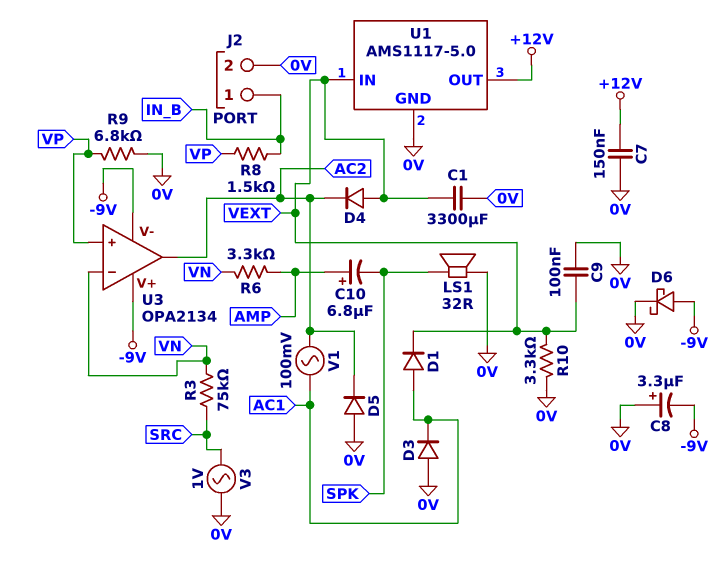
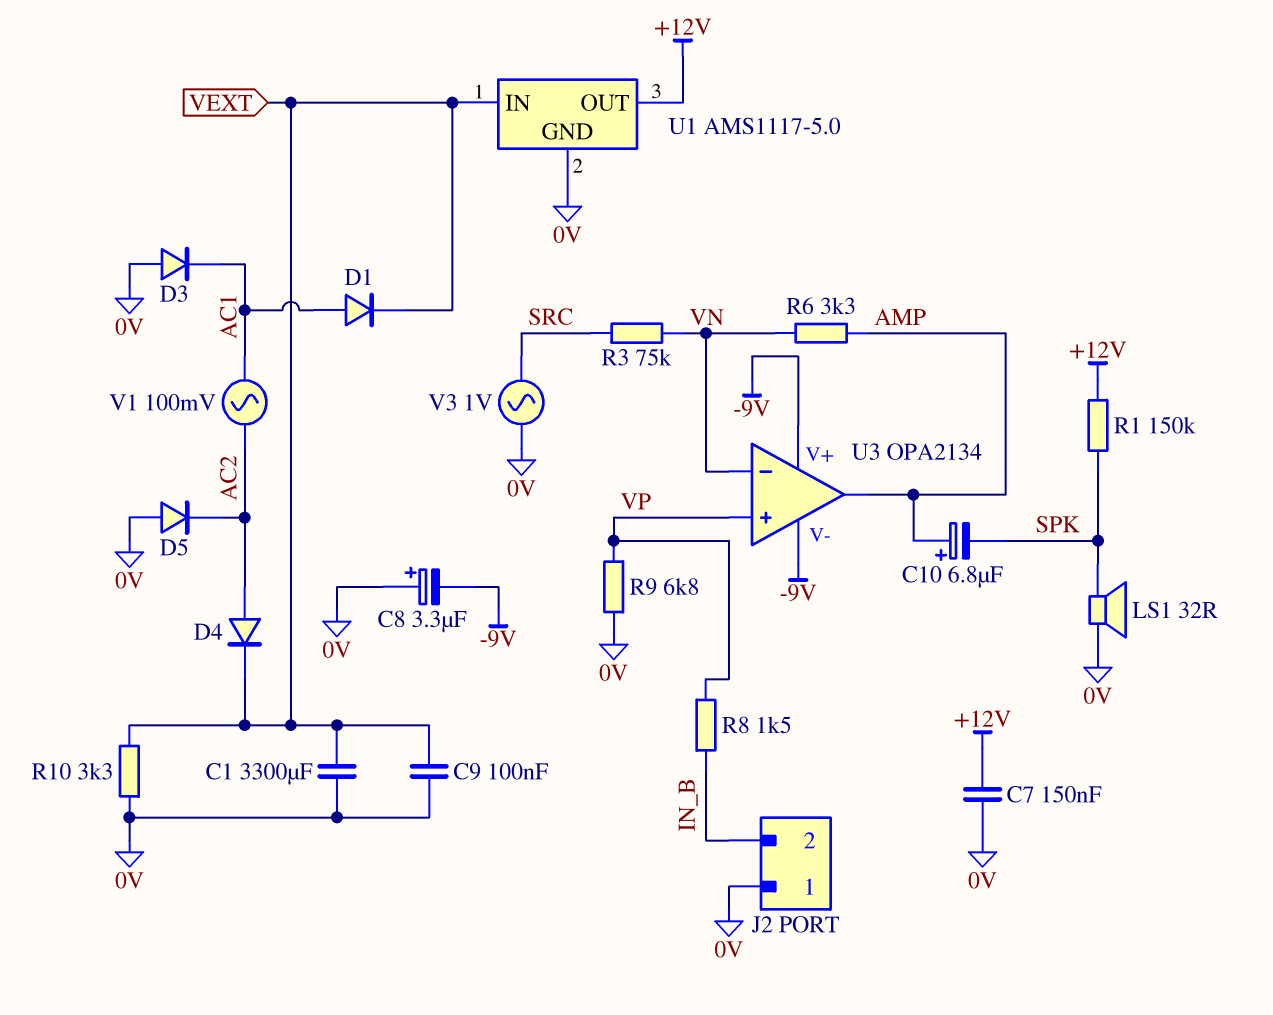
D4: diode (A VEXT, K AC2) -> diode (A AC2, K VEXT)
D6: schottky (A -9V, K 0V) -> none
J2 pin 1: IN_B -> 0V
J2 pin 2: 0V -> IN_B
R1: none -> 150k (+12V, SPK)
U3 pin out: AC2 -> AMP

